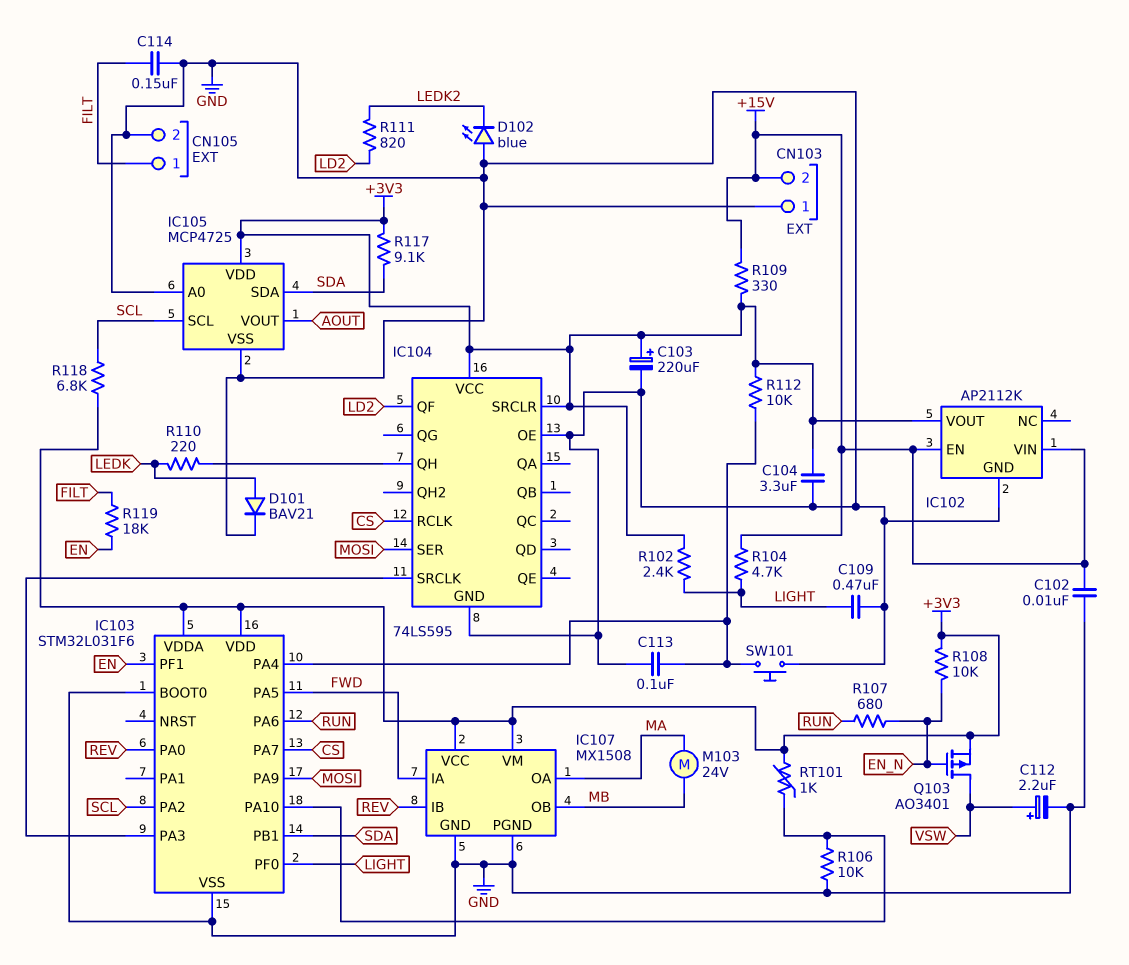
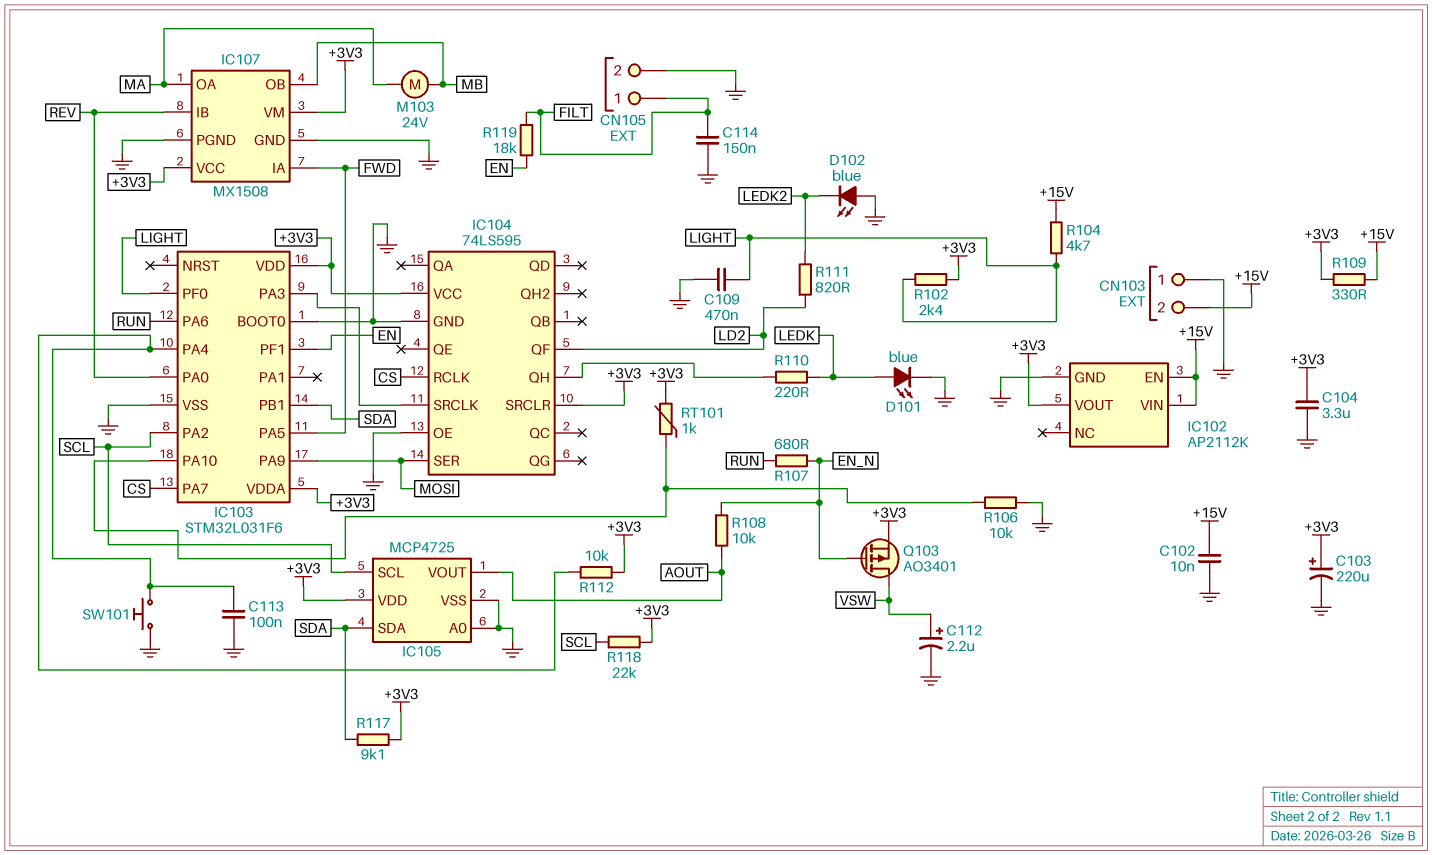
D101: diode BAV21 (A LEDK, K GND) -> LED blue (A LEDK, K GND)
R108: 10k (+3V3, EN_N) -> 10k (AOUT, EN_N)
R118: 6.8k (+3V3, SCL) -> 22k (+3V3, SCL)

